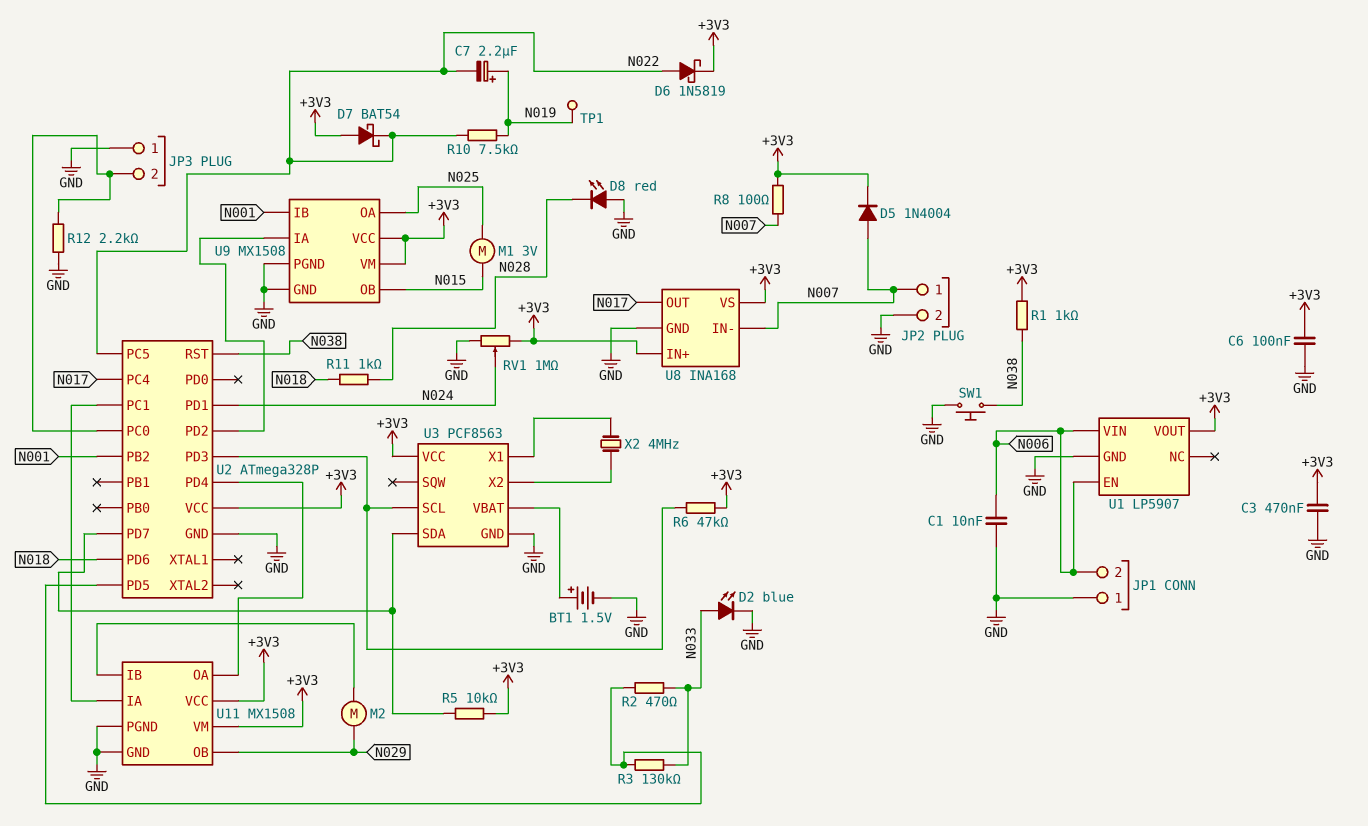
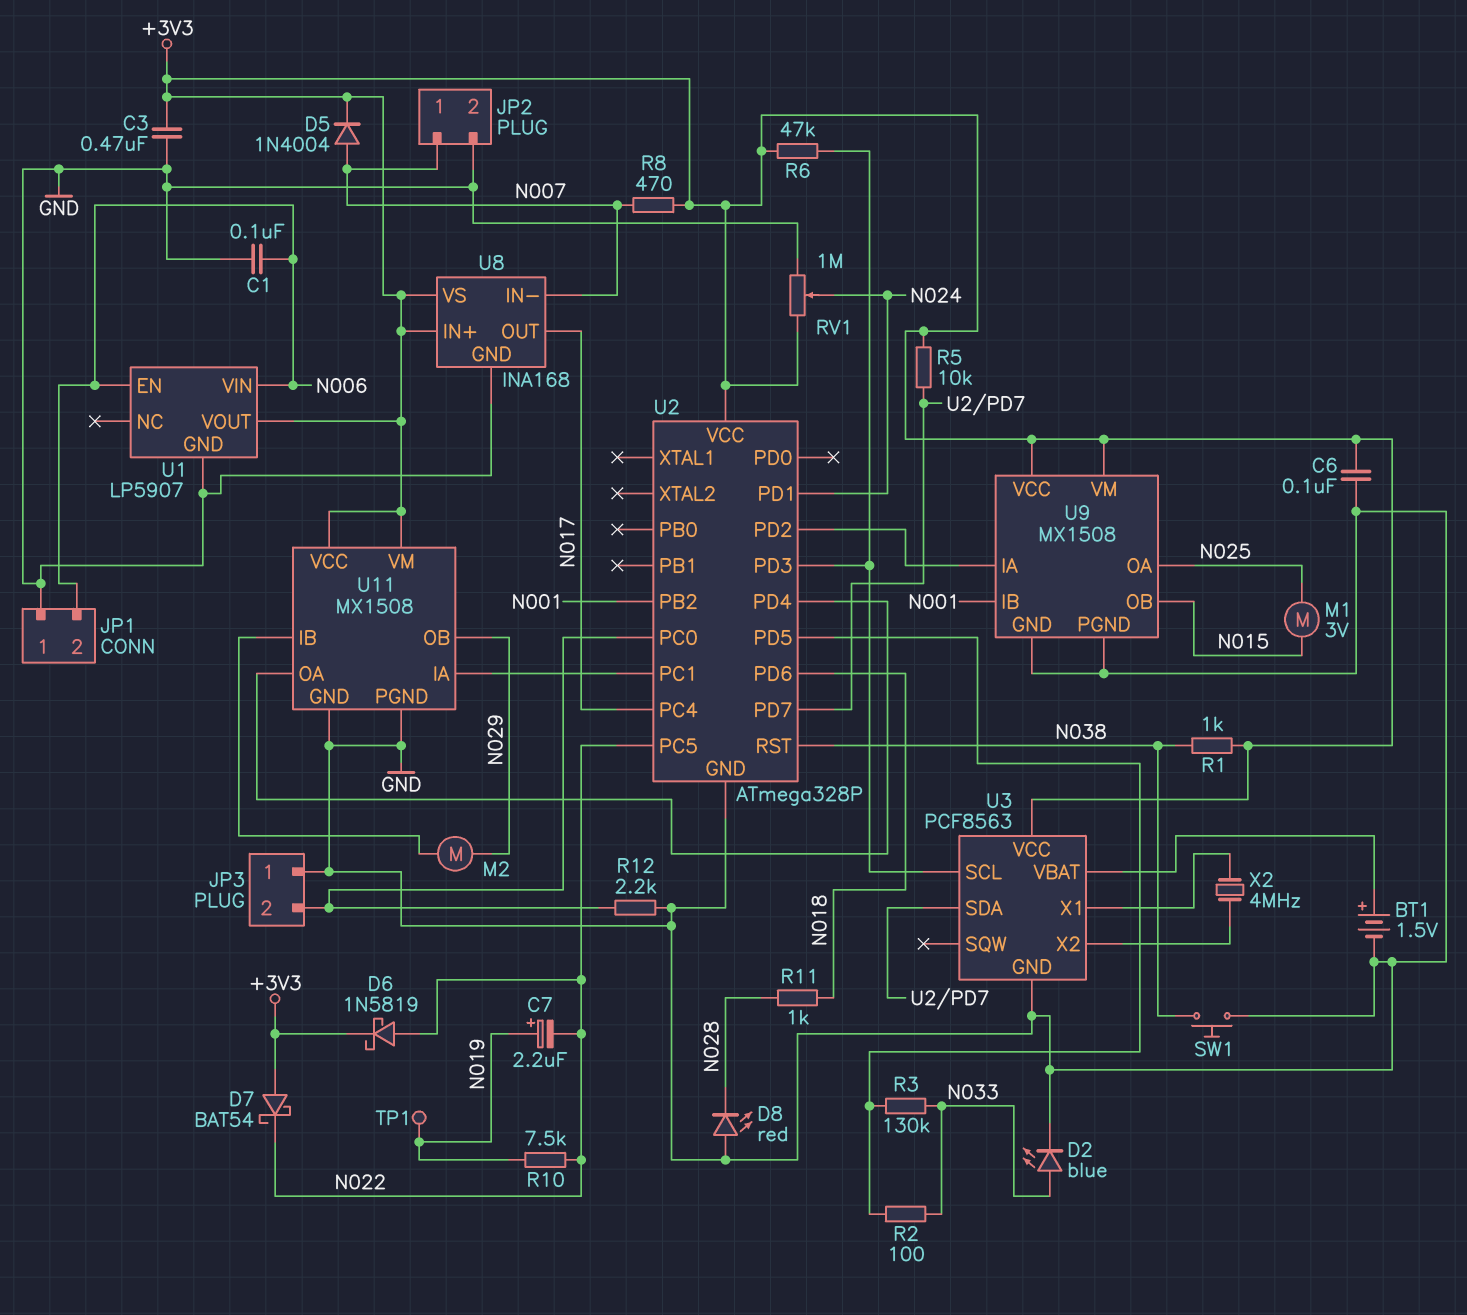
C1: 10nF (GND, N006) -> 100nF (GND, N006)
R2: 470 (N033, U2/PD5) -> 100 (N033, U2/PD5)
R8: 100 (+3V3, N007) -> 470 (+3V3, N007)

